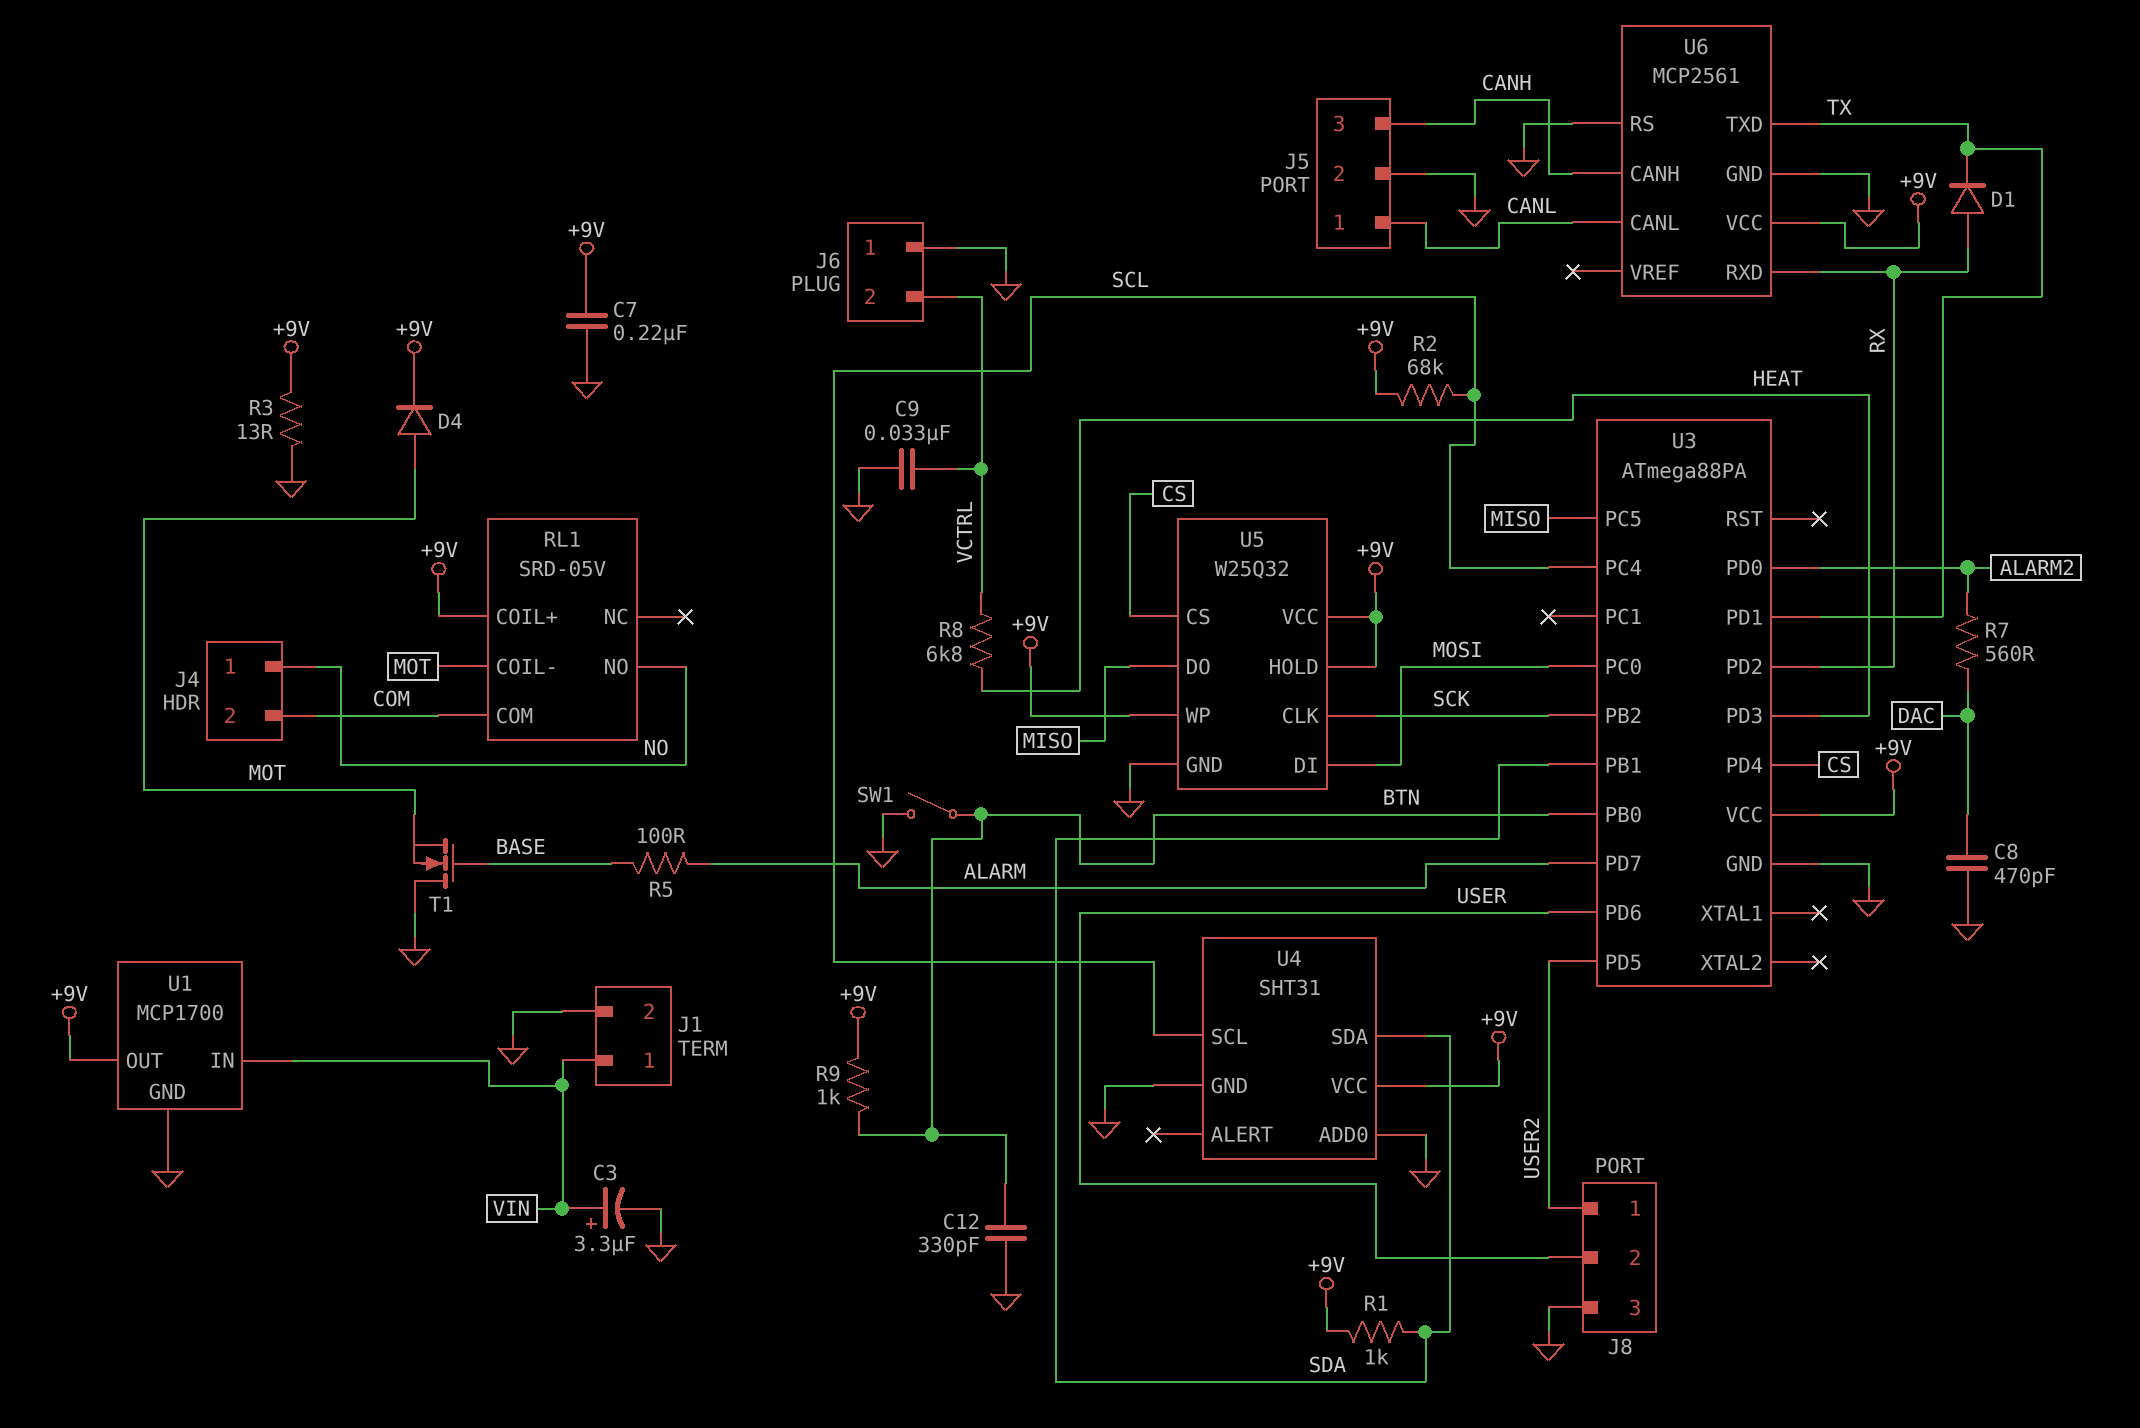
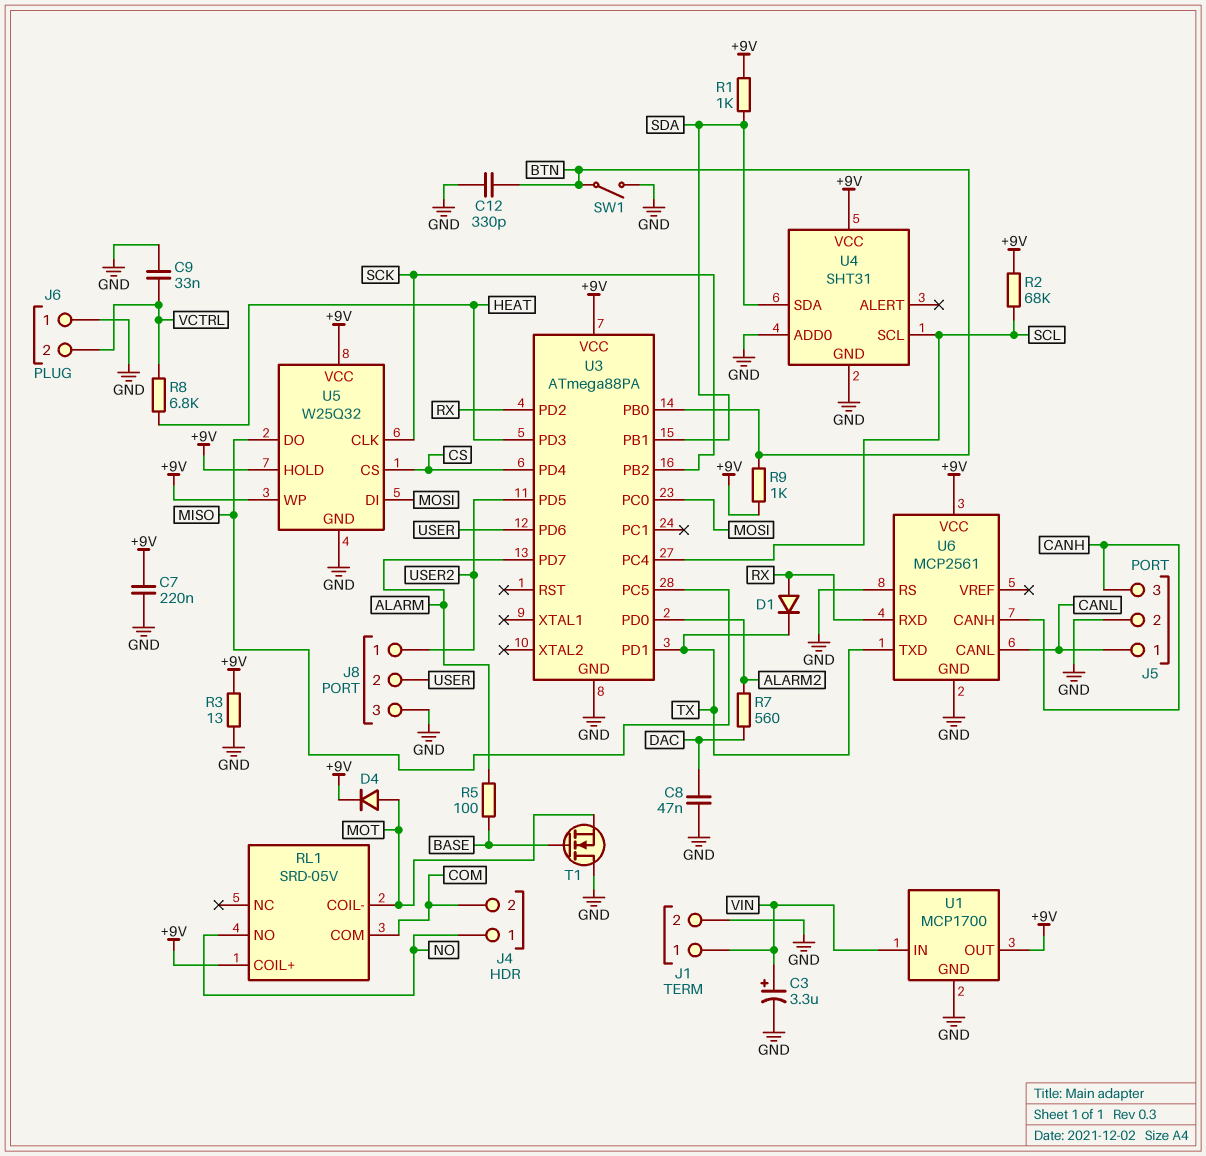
C8: 470pF (DAC, GND) -> 47nF (DAC, GND)

